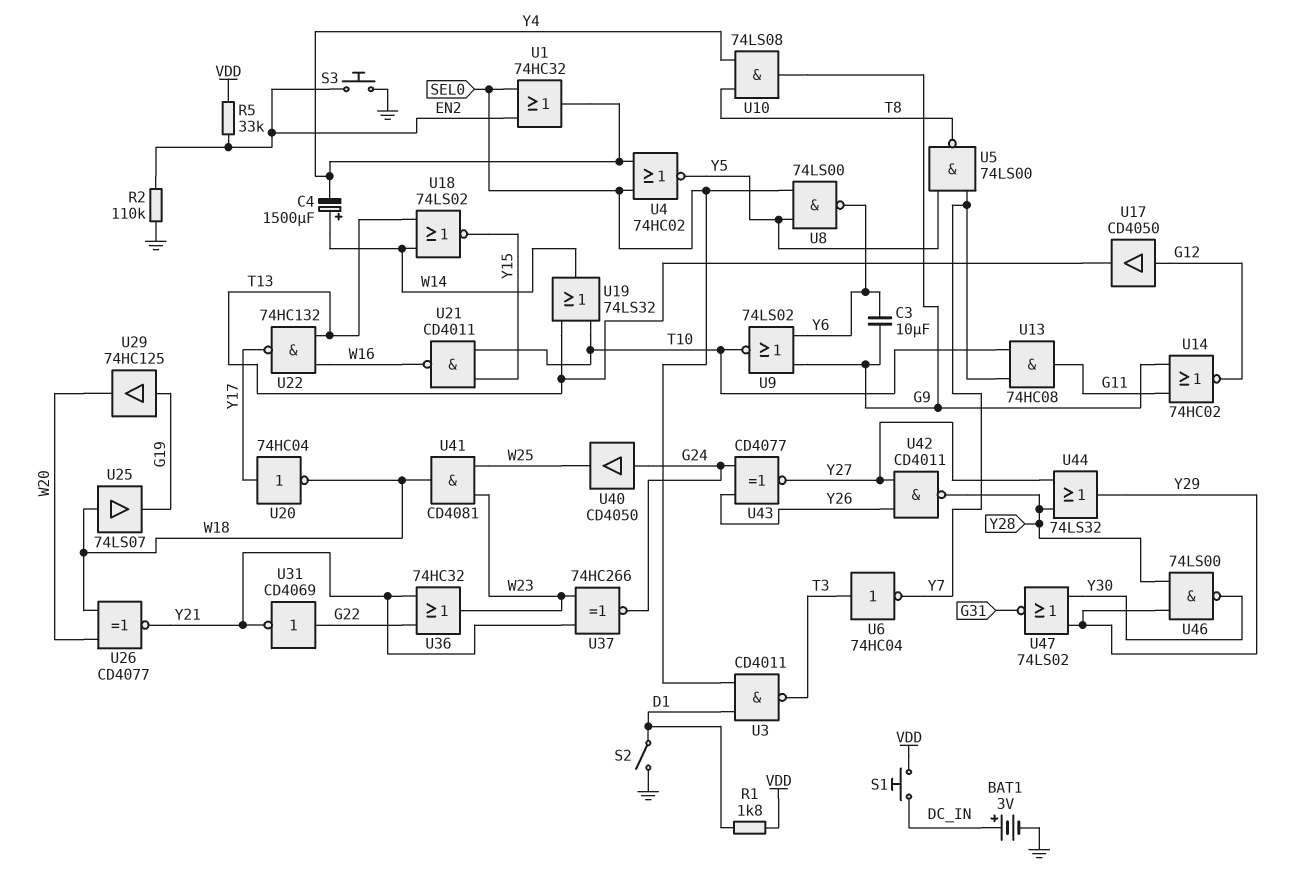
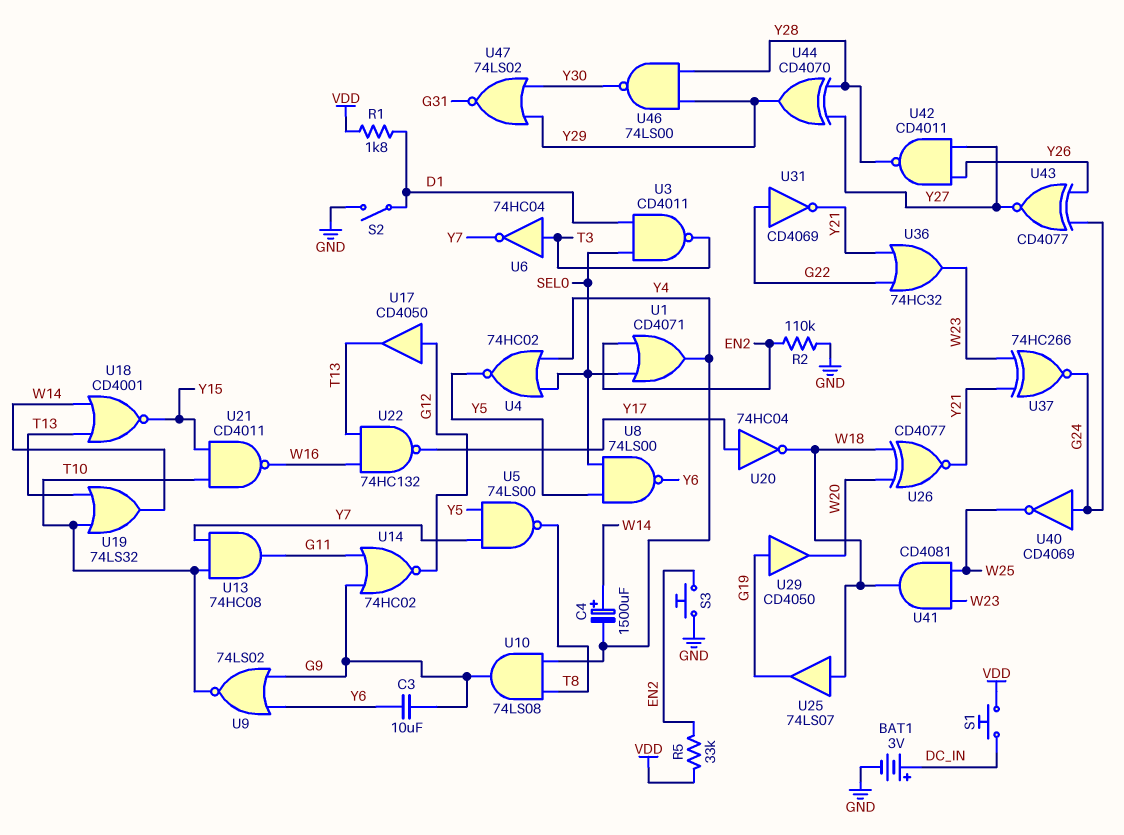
U1: OR 74HC32 (in EN2, in SEL0, out Y4) -> OR CD4071 (in EN2, in SEL0, out Y4)
U18: NOR 74LS02 (in T13, in W14, out Y15) -> NOR CD4001 (in T13, in W14, out Y15)
U29: buffer 74HC125 (in G19, out W20) -> buffer CD4050 (in G19, out W20)
U40: buffer CD4050 (in G24, out W25) -> NOT CD4069 (in G24, out W25)
U44: OR 74LS32 (in Y27, in Y28, out Y29) -> XOR CD4070 (in Y27, in Y28, out Y29)

